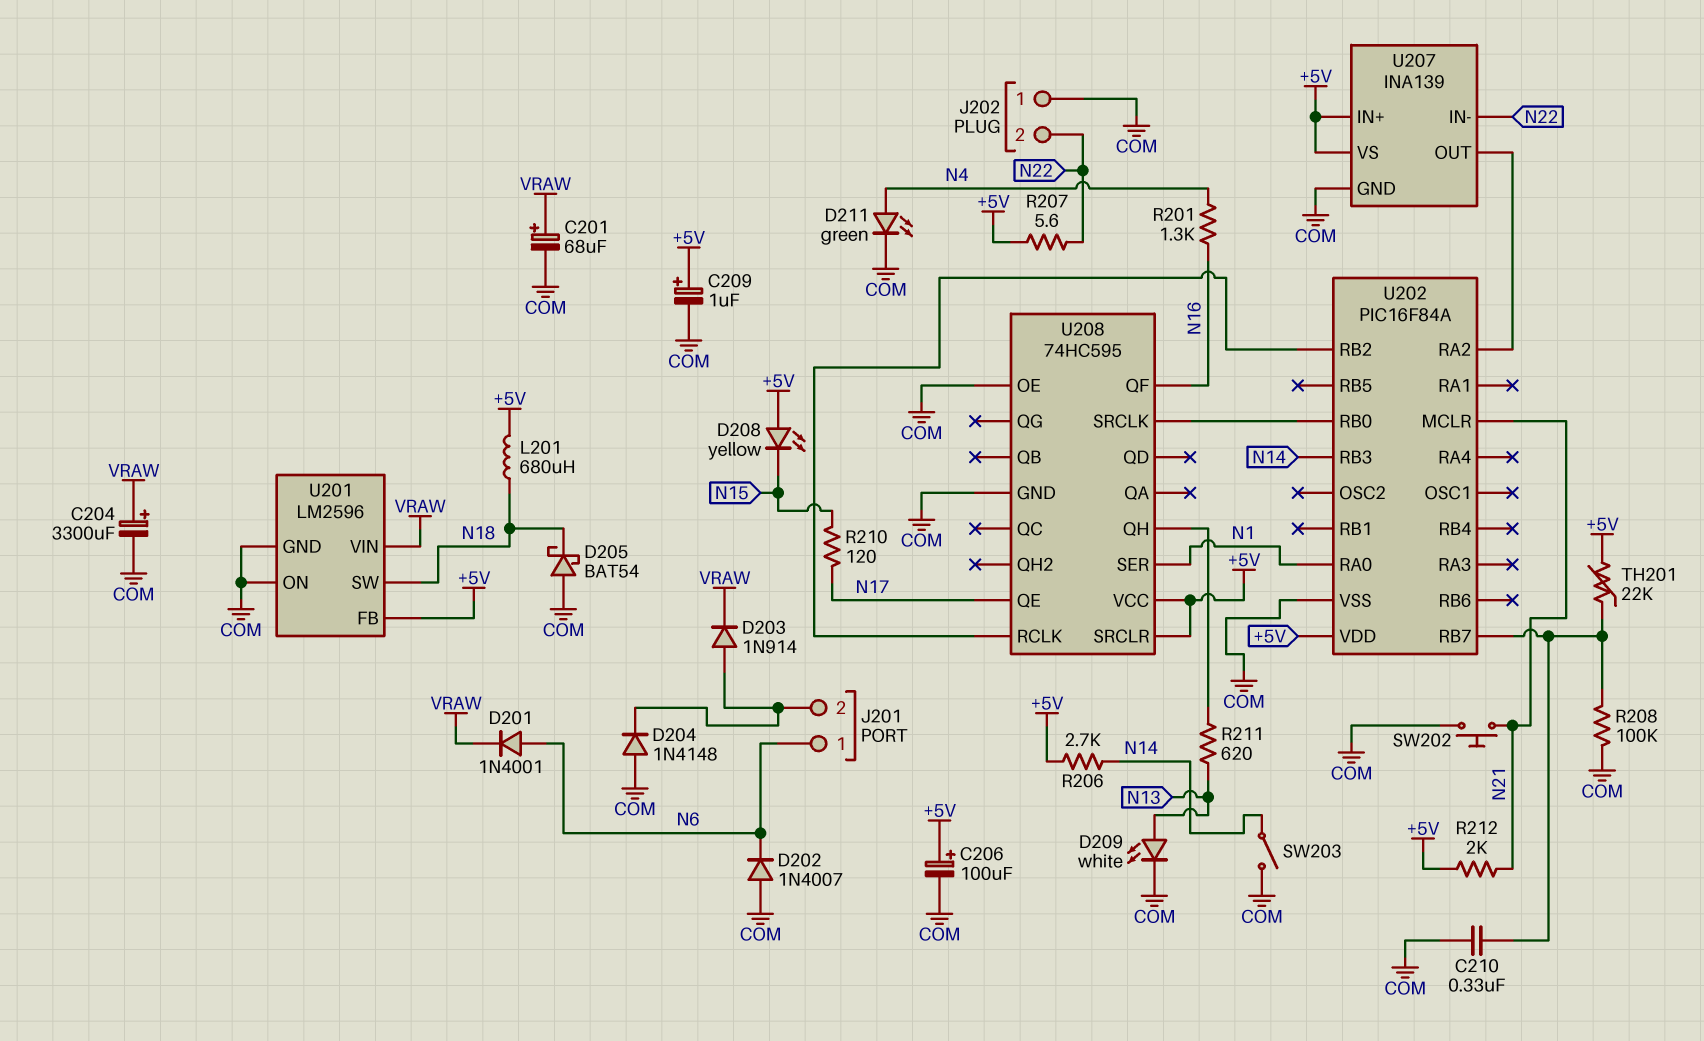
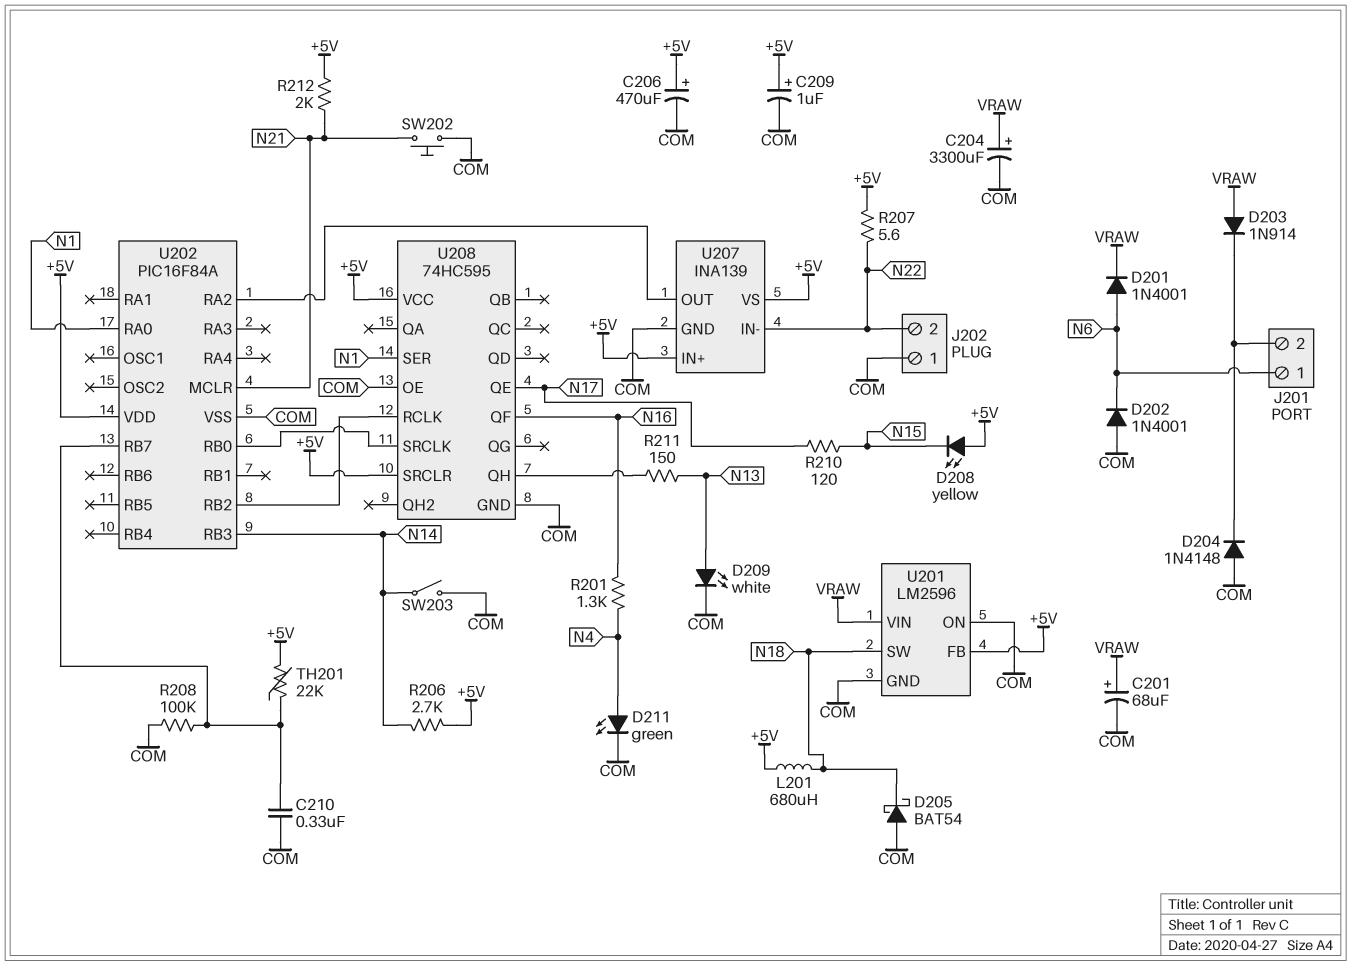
C206: 100uF (plus +5V, minus COM) -> 470uF (plus +5V, minus COM)
D202: diode 1N4007 (A COM, K N6) -> diode 1N4001 (A COM, K N6)
D203: diode 1N914 (A J201/2, K VRAW) -> diode 1N914 (A VRAW, K J201/2)
R211: 620 (N13, U208/QH) -> 150 (N13, U208/QH)

